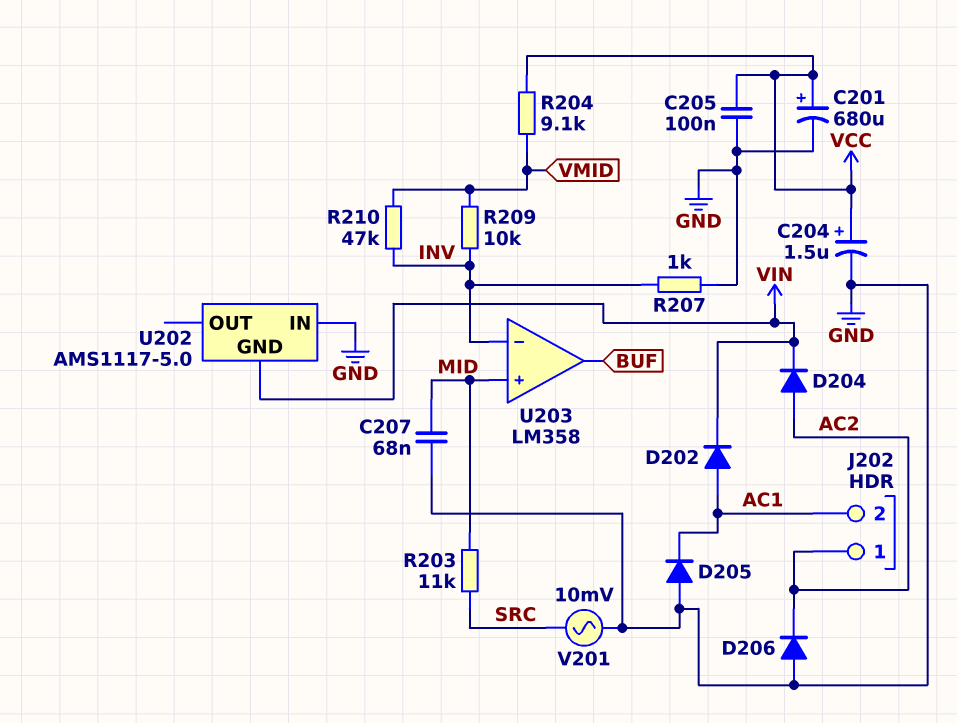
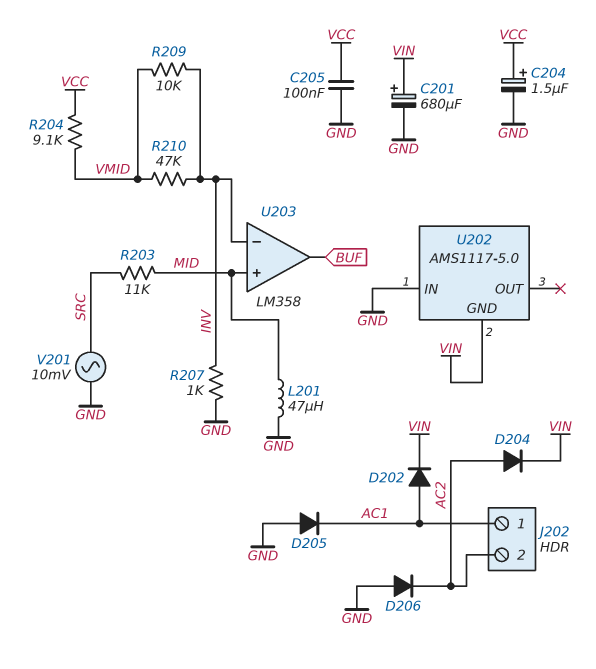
C201: 680uF (plus VCC, minus GND) -> 680uF (plus VIN, minus GND)
C207: 68nF (GND, MID) -> none
J202 pin 1: AC2 -> AC1
J202 pin 2: AC1 -> AC2
L201: none -> 47uH (GND, MID)

